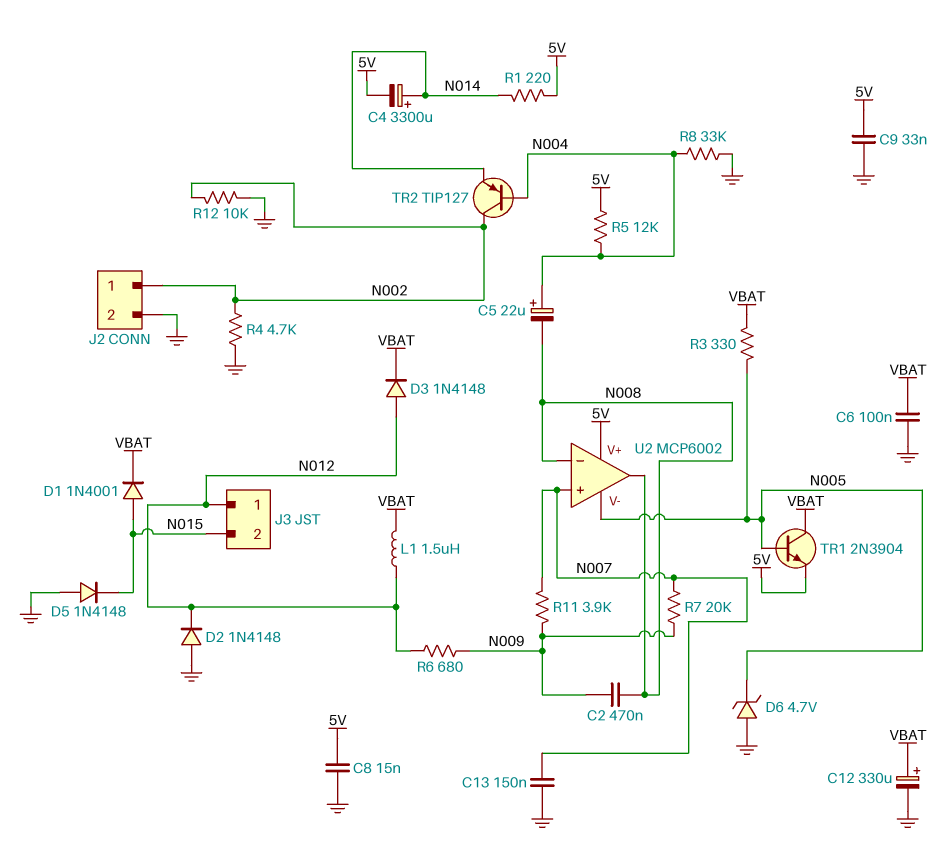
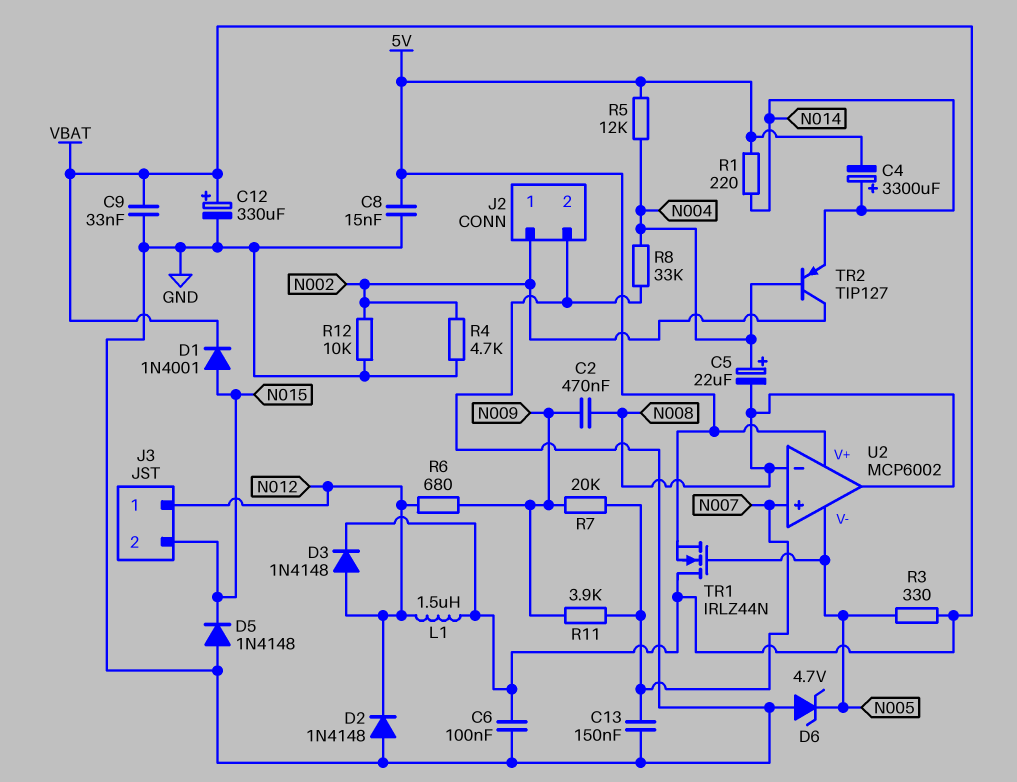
C9: 33nF (5V, GND) -> 33nF (GND, VBAT)
TR1: NPN 2N3904 (B N005, C VBAT, E 5V) -> NMOS IRLZ44N (G N005, D VBAT, S 5V)

